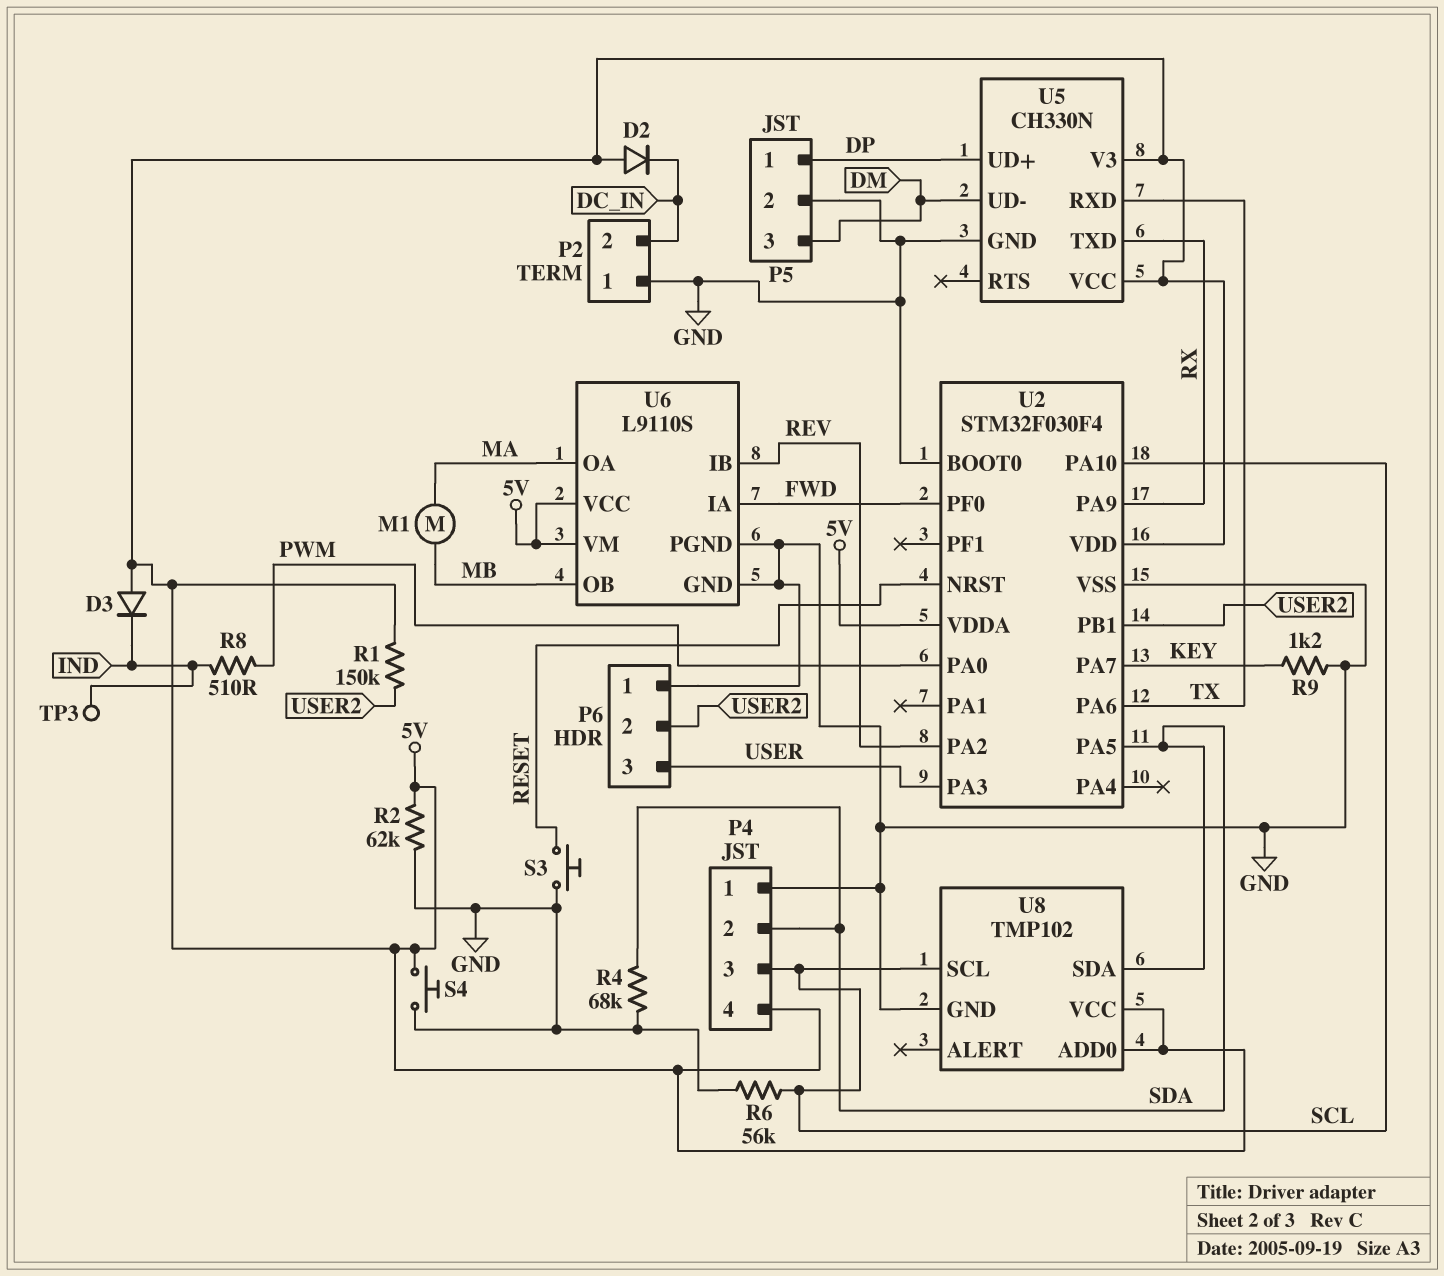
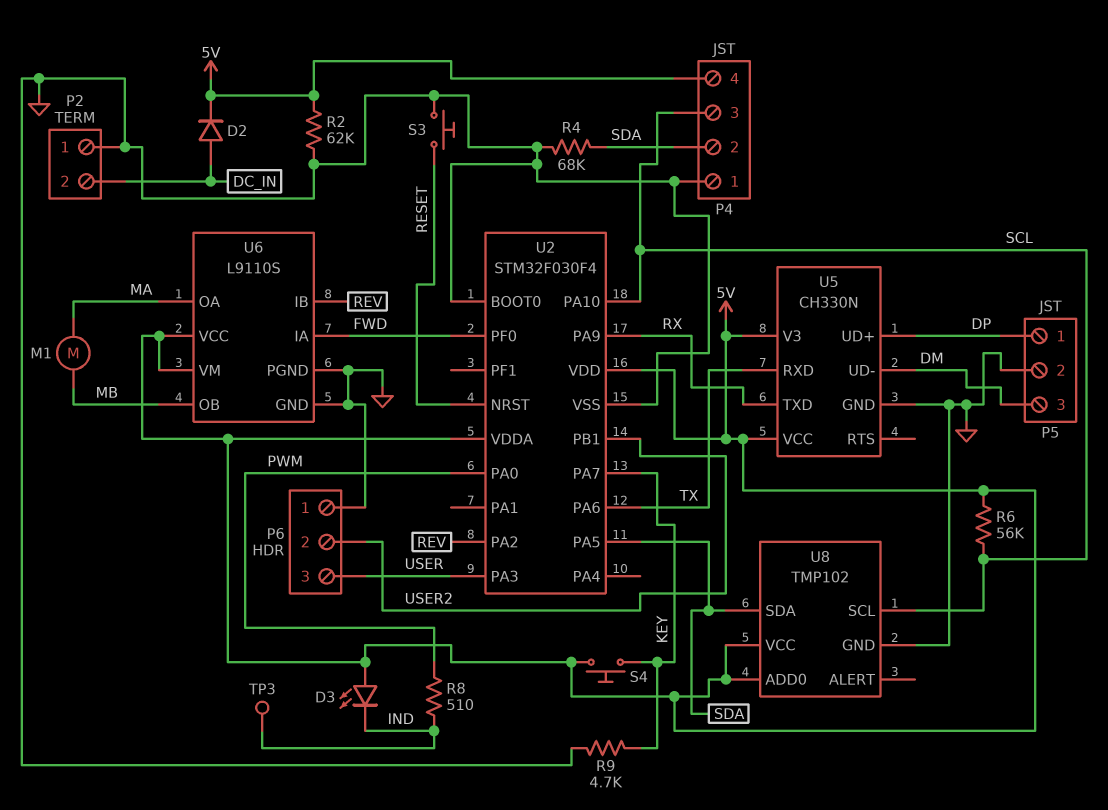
D2: diode (A 5V, K DC_IN) -> diode (A DC_IN, K 5V)
D3: diode (A 5V, K IND) -> LED (A 5V, K IND)
R1: 150k (5V, USER2) -> none
R6: 56k (GND, SCL) -> 56k (5V, SCL)
R9: 1.2k (GND, KEY) -> 4.7k (GND, KEY)
S4: button (5V, GND) -> button (5V, KEY)

